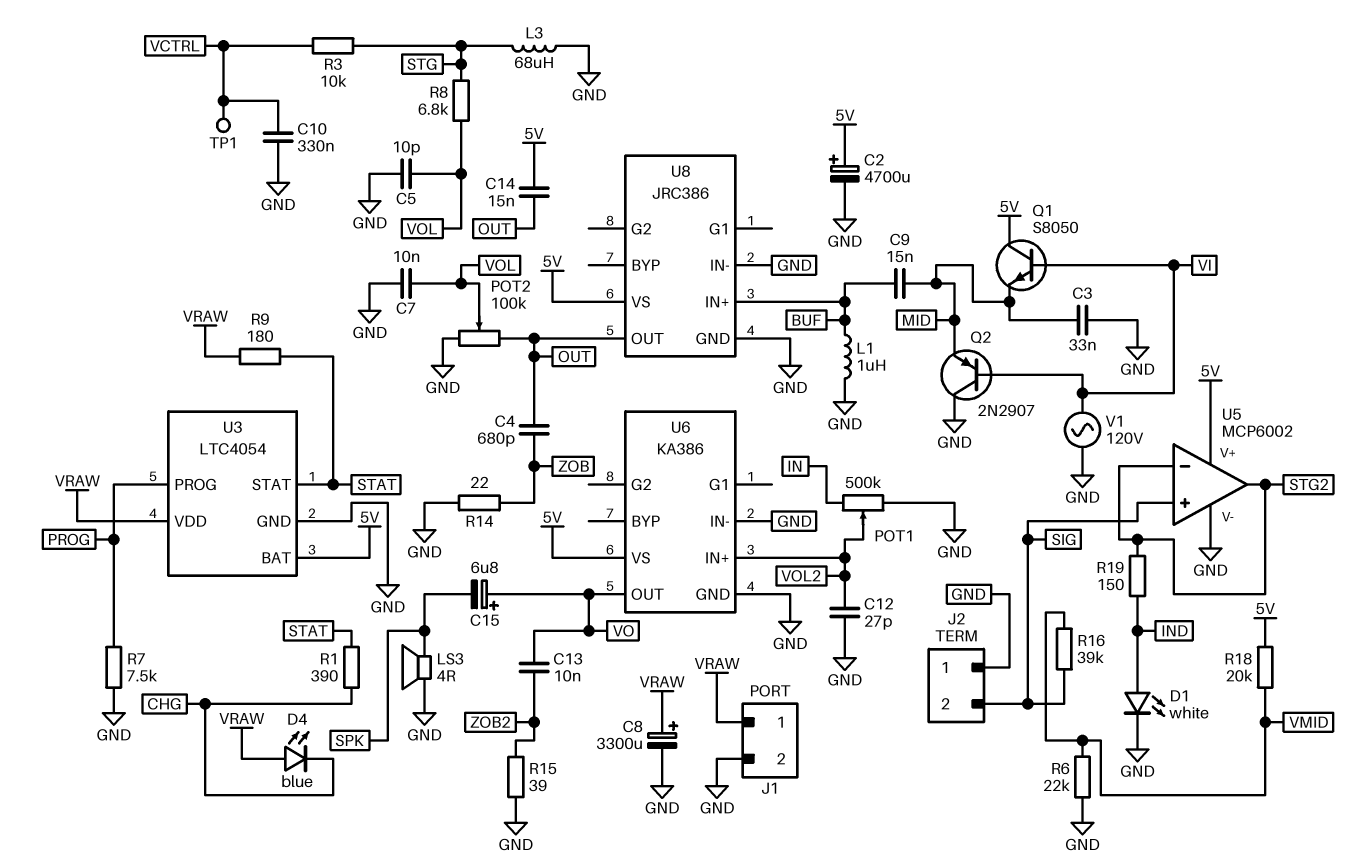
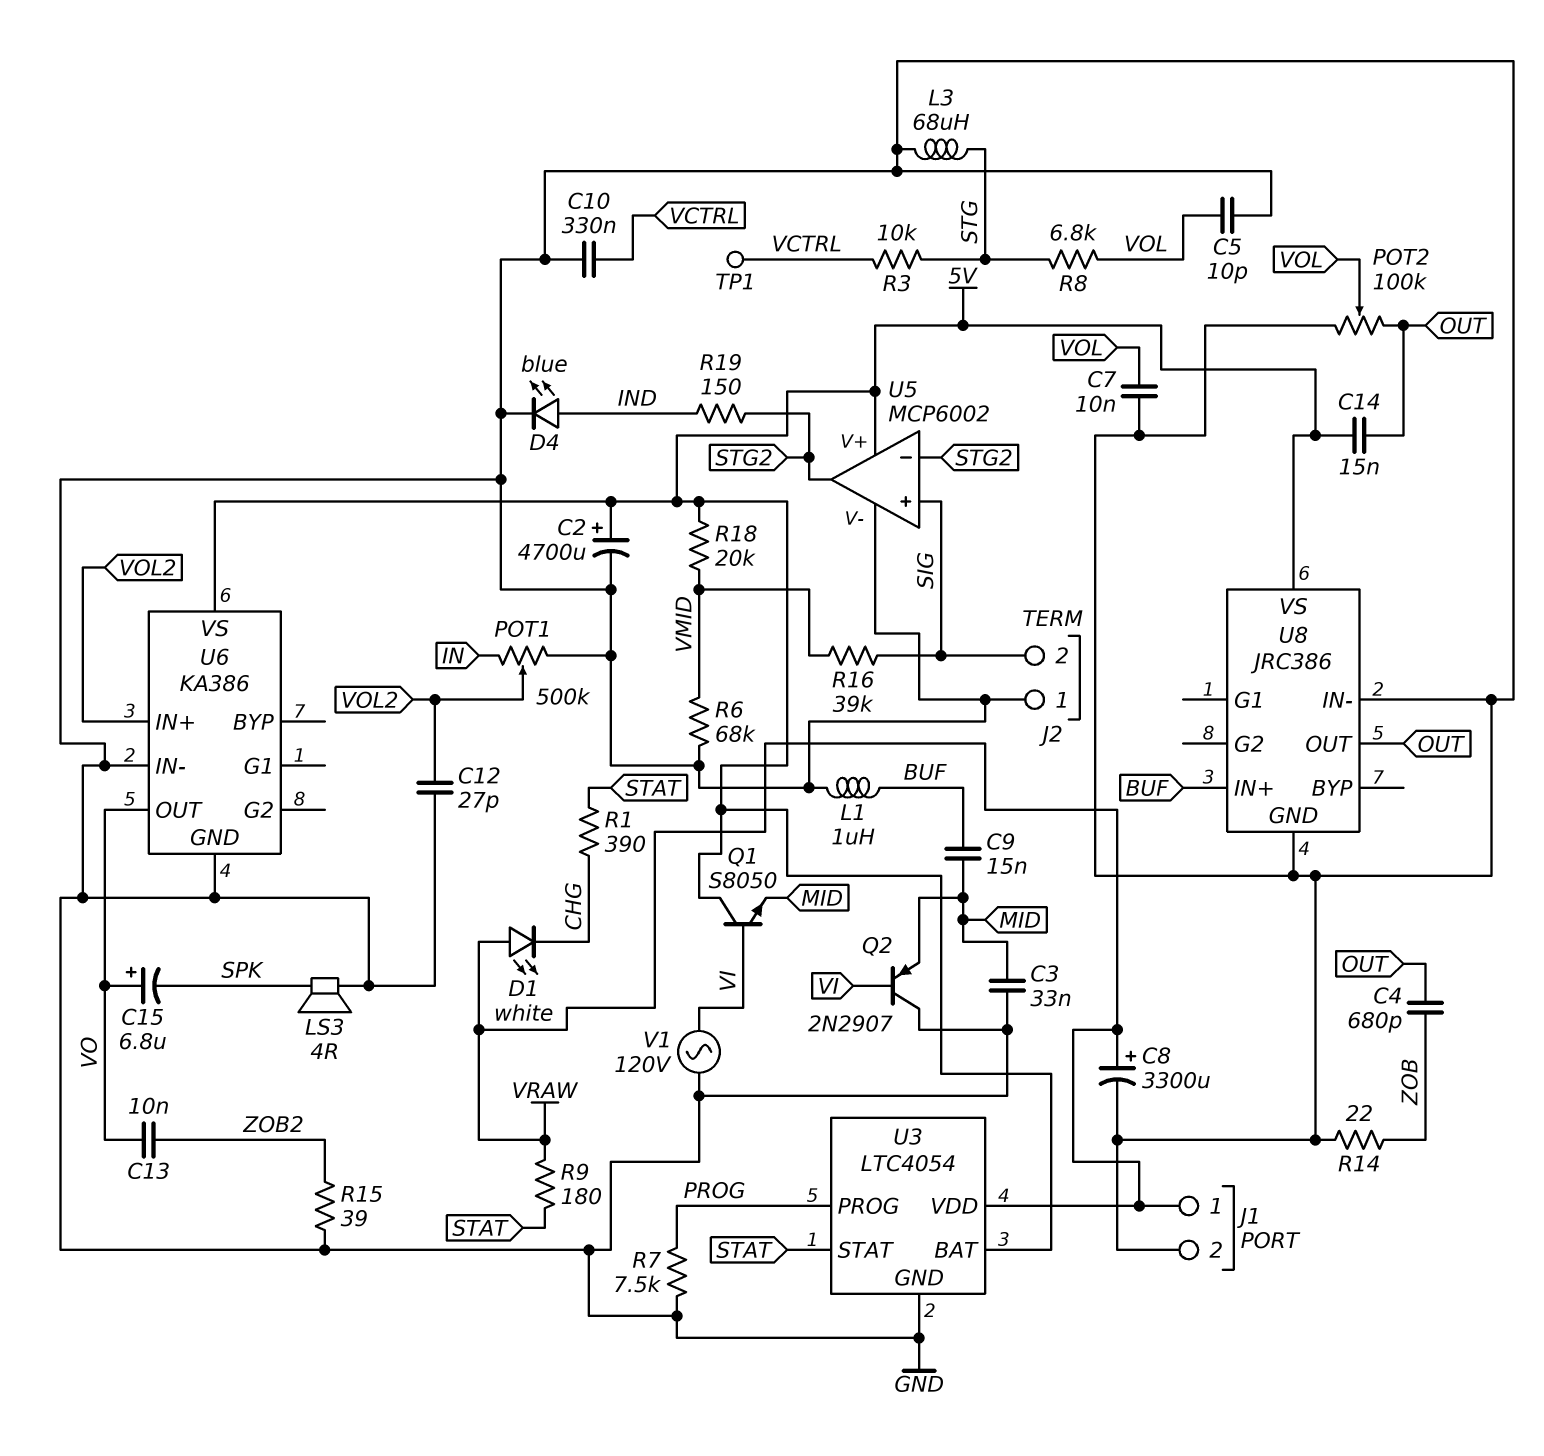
D1: LED white (A IND, K GND) -> LED white (A VRAW, K CHG)
D4: LED blue (A VRAW, K CHG) -> LED blue (A IND, K GND)
R6: 22k (GND, VMID) -> 68k (GND, VMID)

